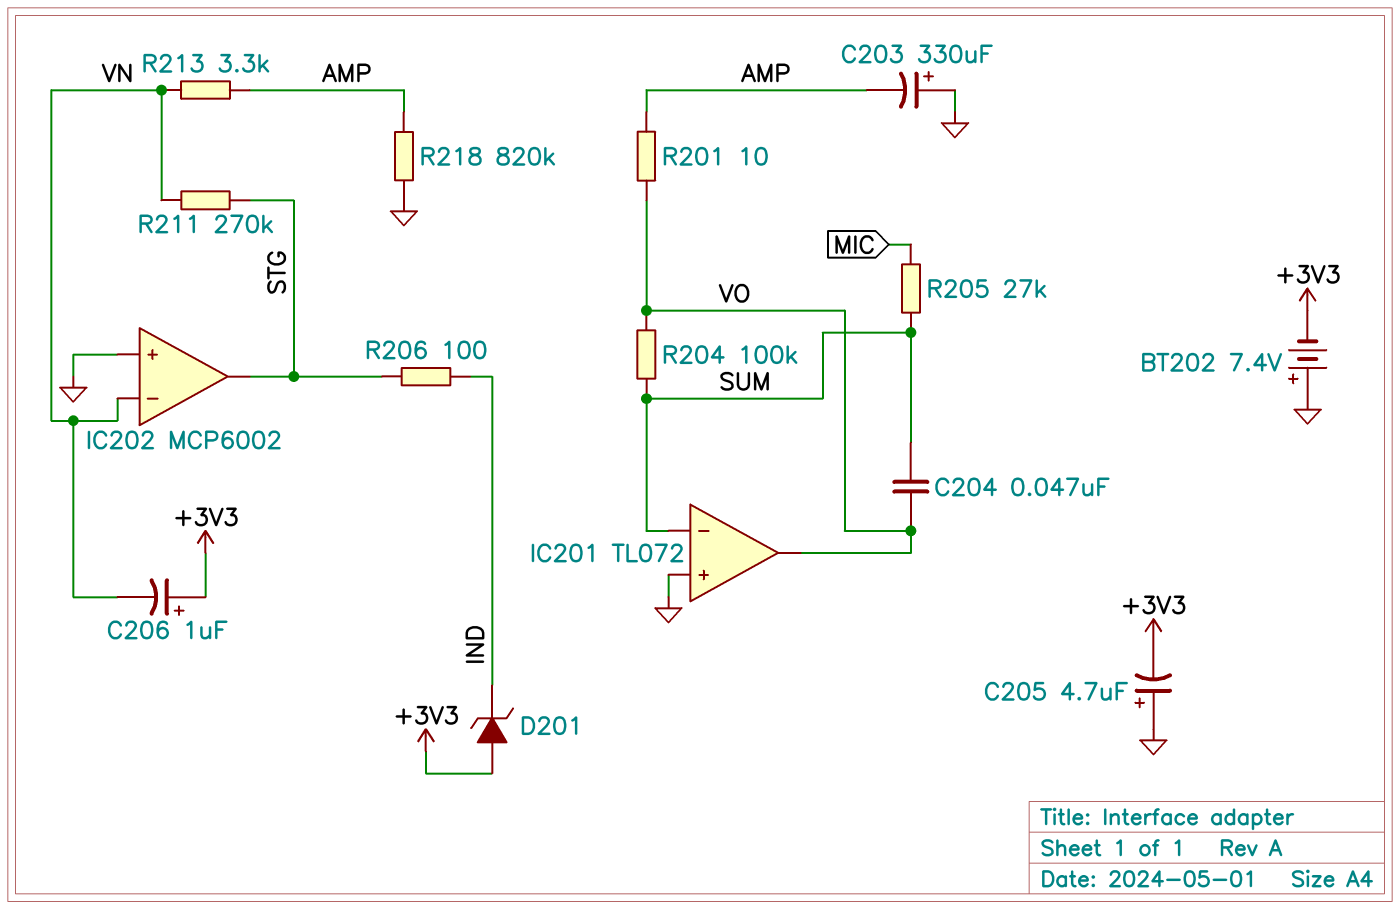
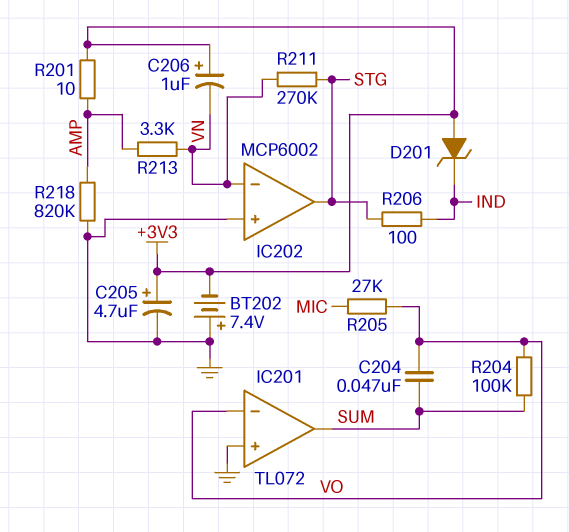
C203: 330uF (plus GND, minus AMP) -> none
C205: 4.7uF (plus GND, minus +3V3) -> 4.7uF (plus +3V3, minus GND)
IC201 pin in-: SUM -> VO
IC201 pin out: VO -> SUM
R201: 10 (AMP, VO) -> 10 (+3V3, AMP)
R205: 27k (MIC, SUM) -> 27k (MIC, VO)

